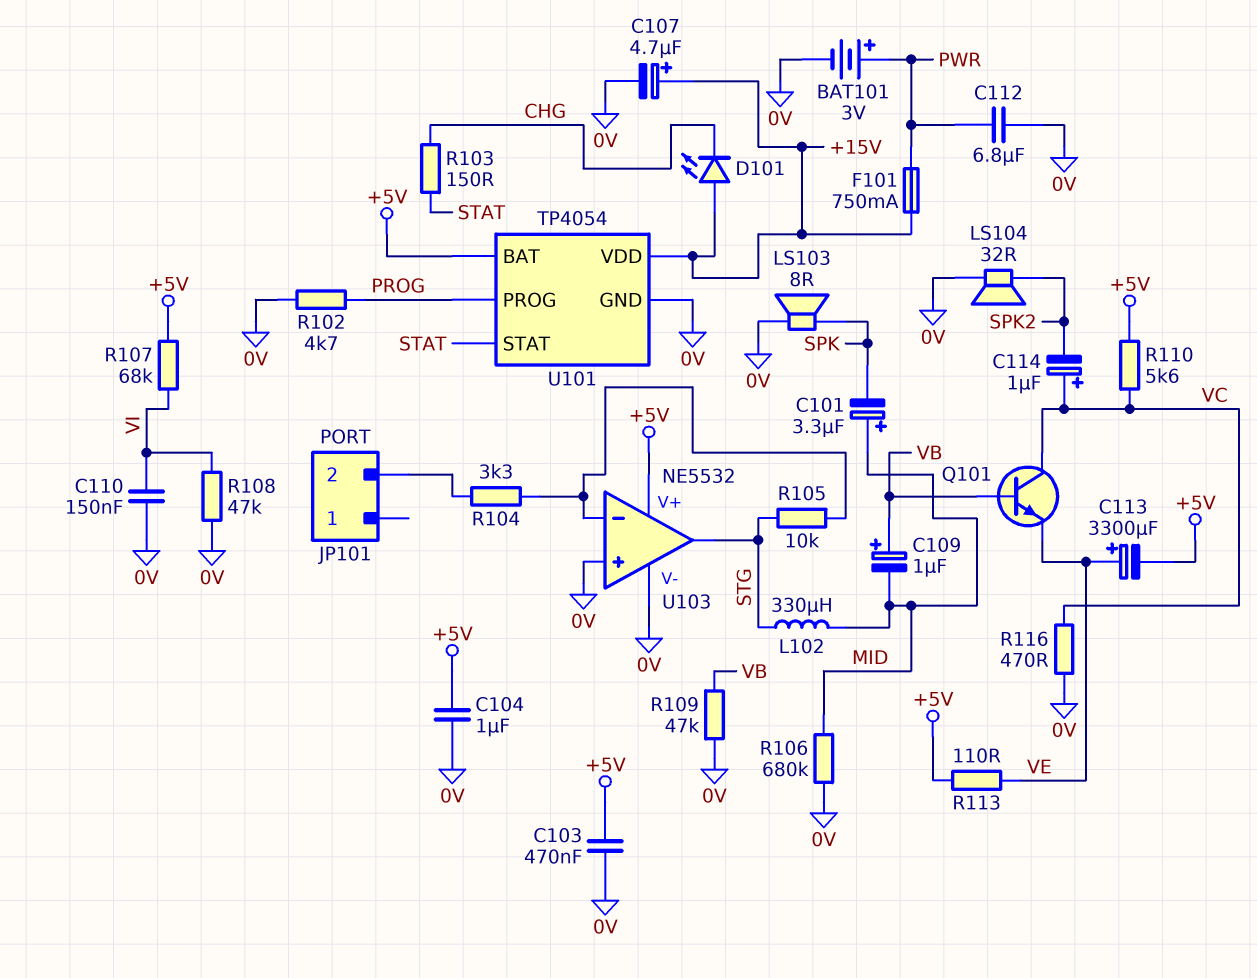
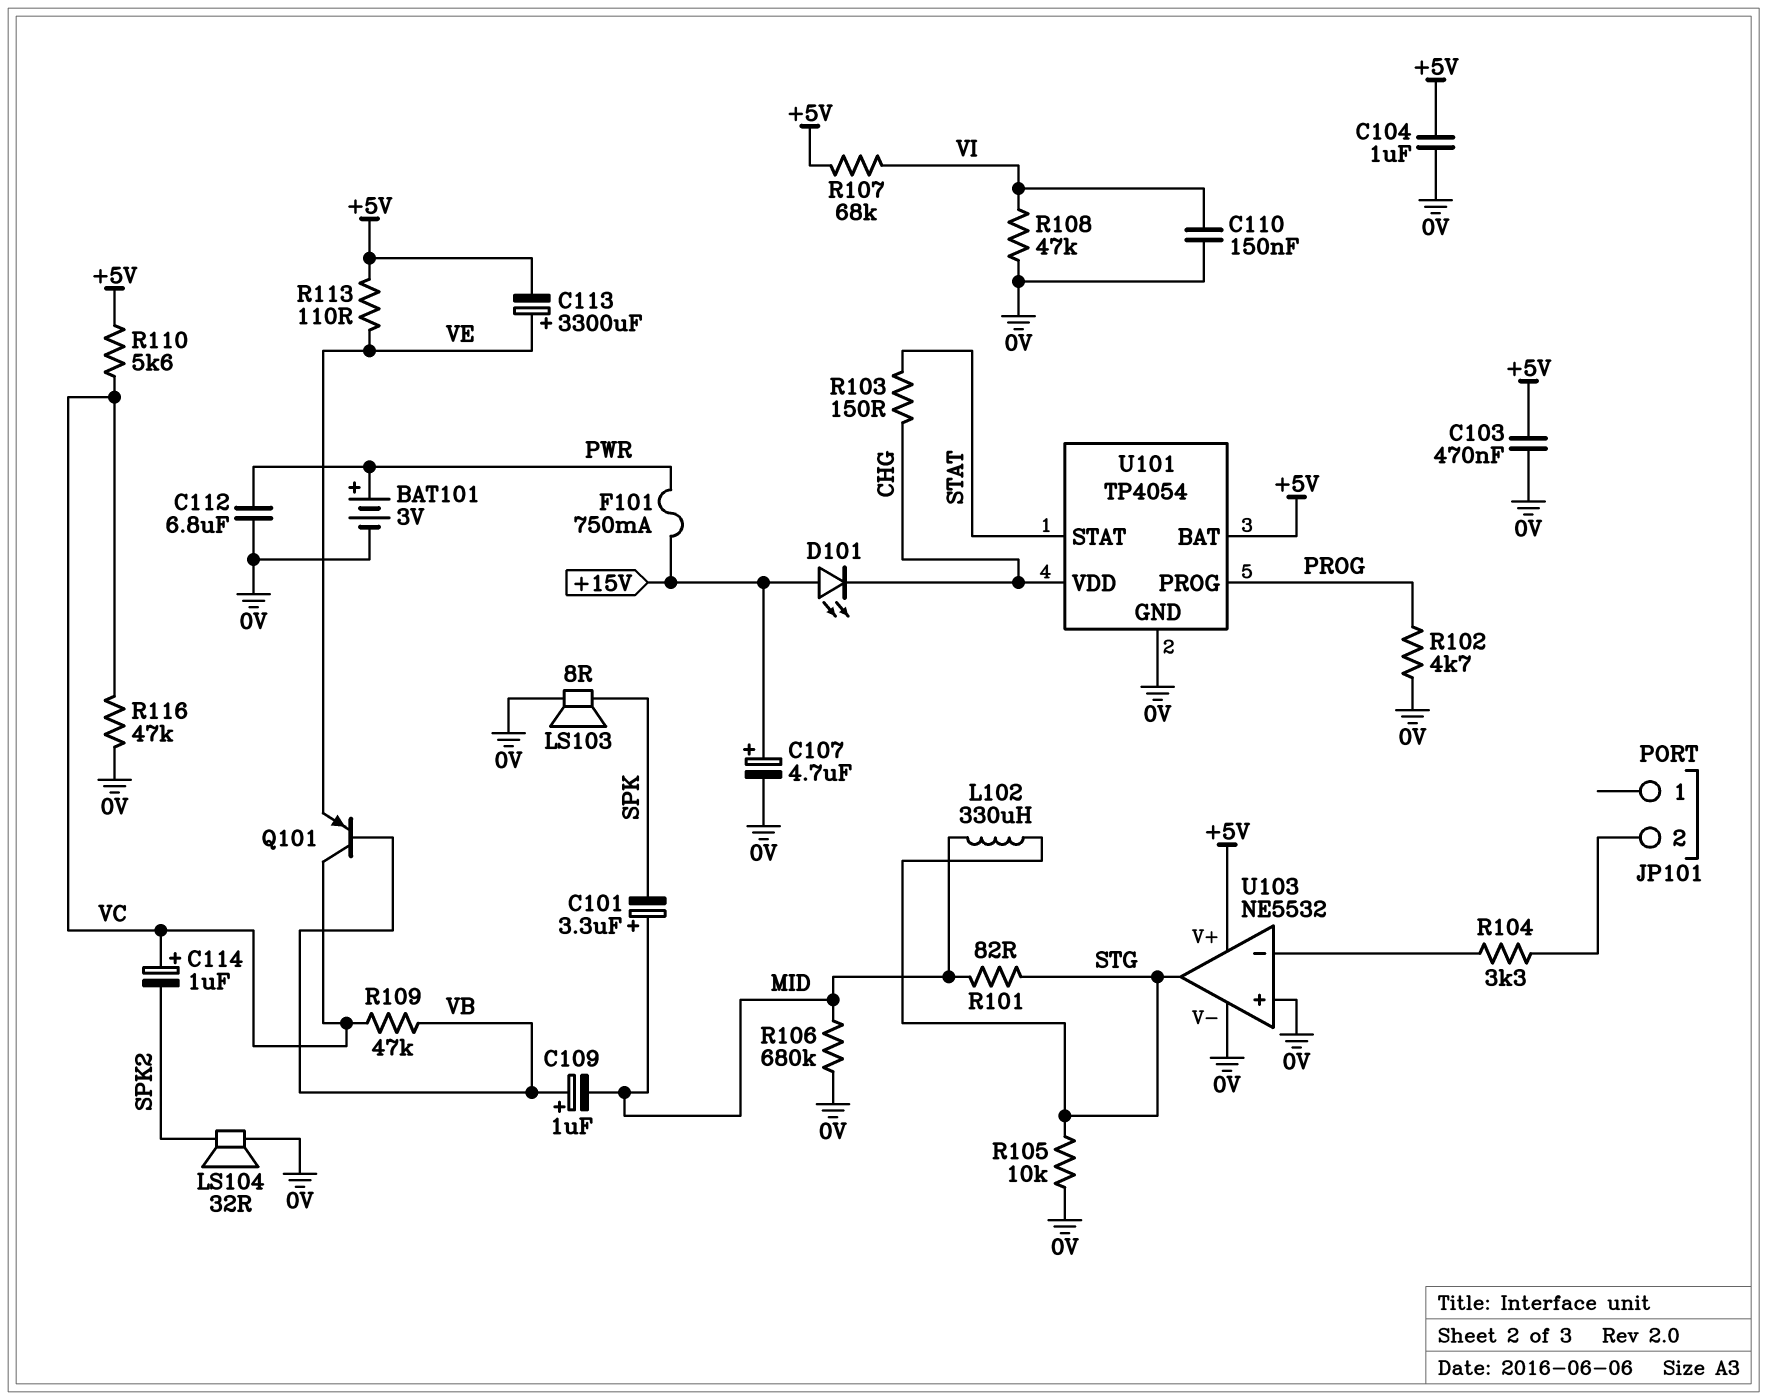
Q101: NPN (B VB, C VC, E VE) -> PNP (B VB, C VC, E VE)
R101: none -> 82 (MID, STG)
R105: 10k (STG, U103/in-) -> 10k (0V, STG)
R109: 47k (0V, VB) -> 47k (VB, VC)
R116: 470 (0V, VC) -> 47k (0V, VC)
U101 pin VDD: +15V -> CHG

